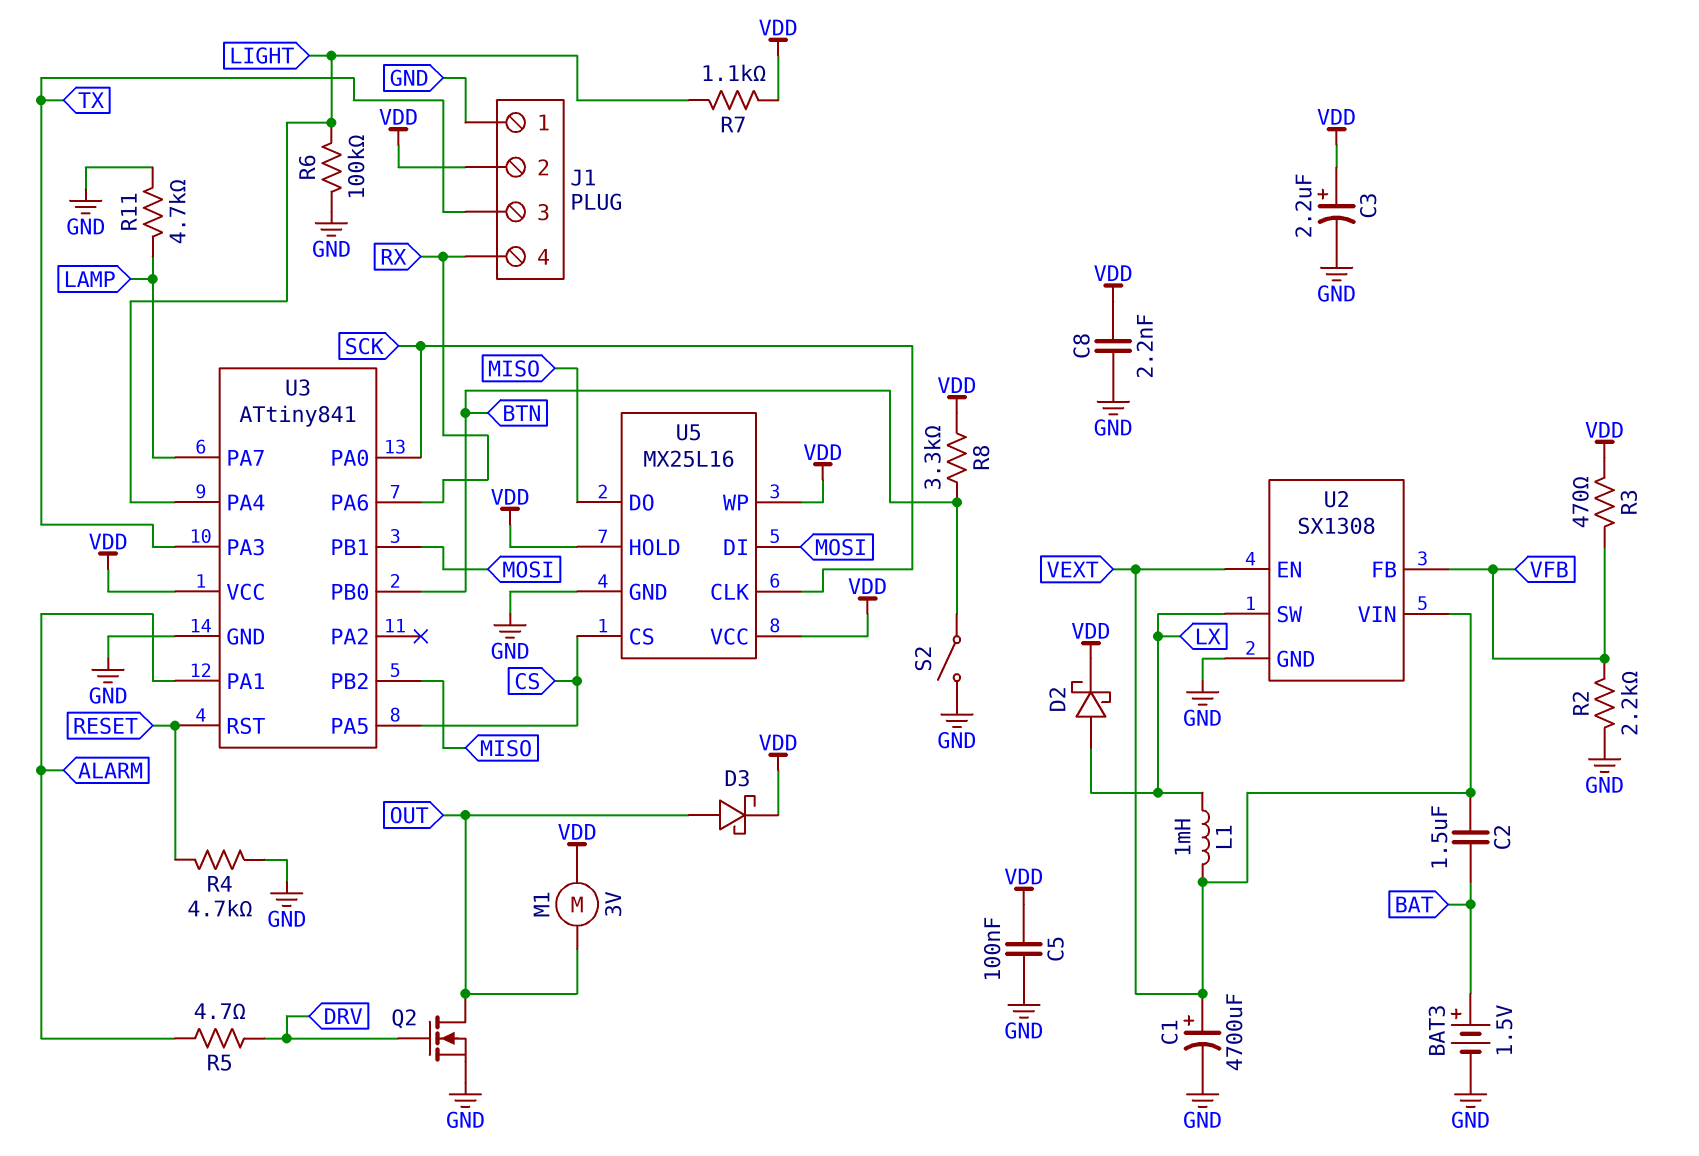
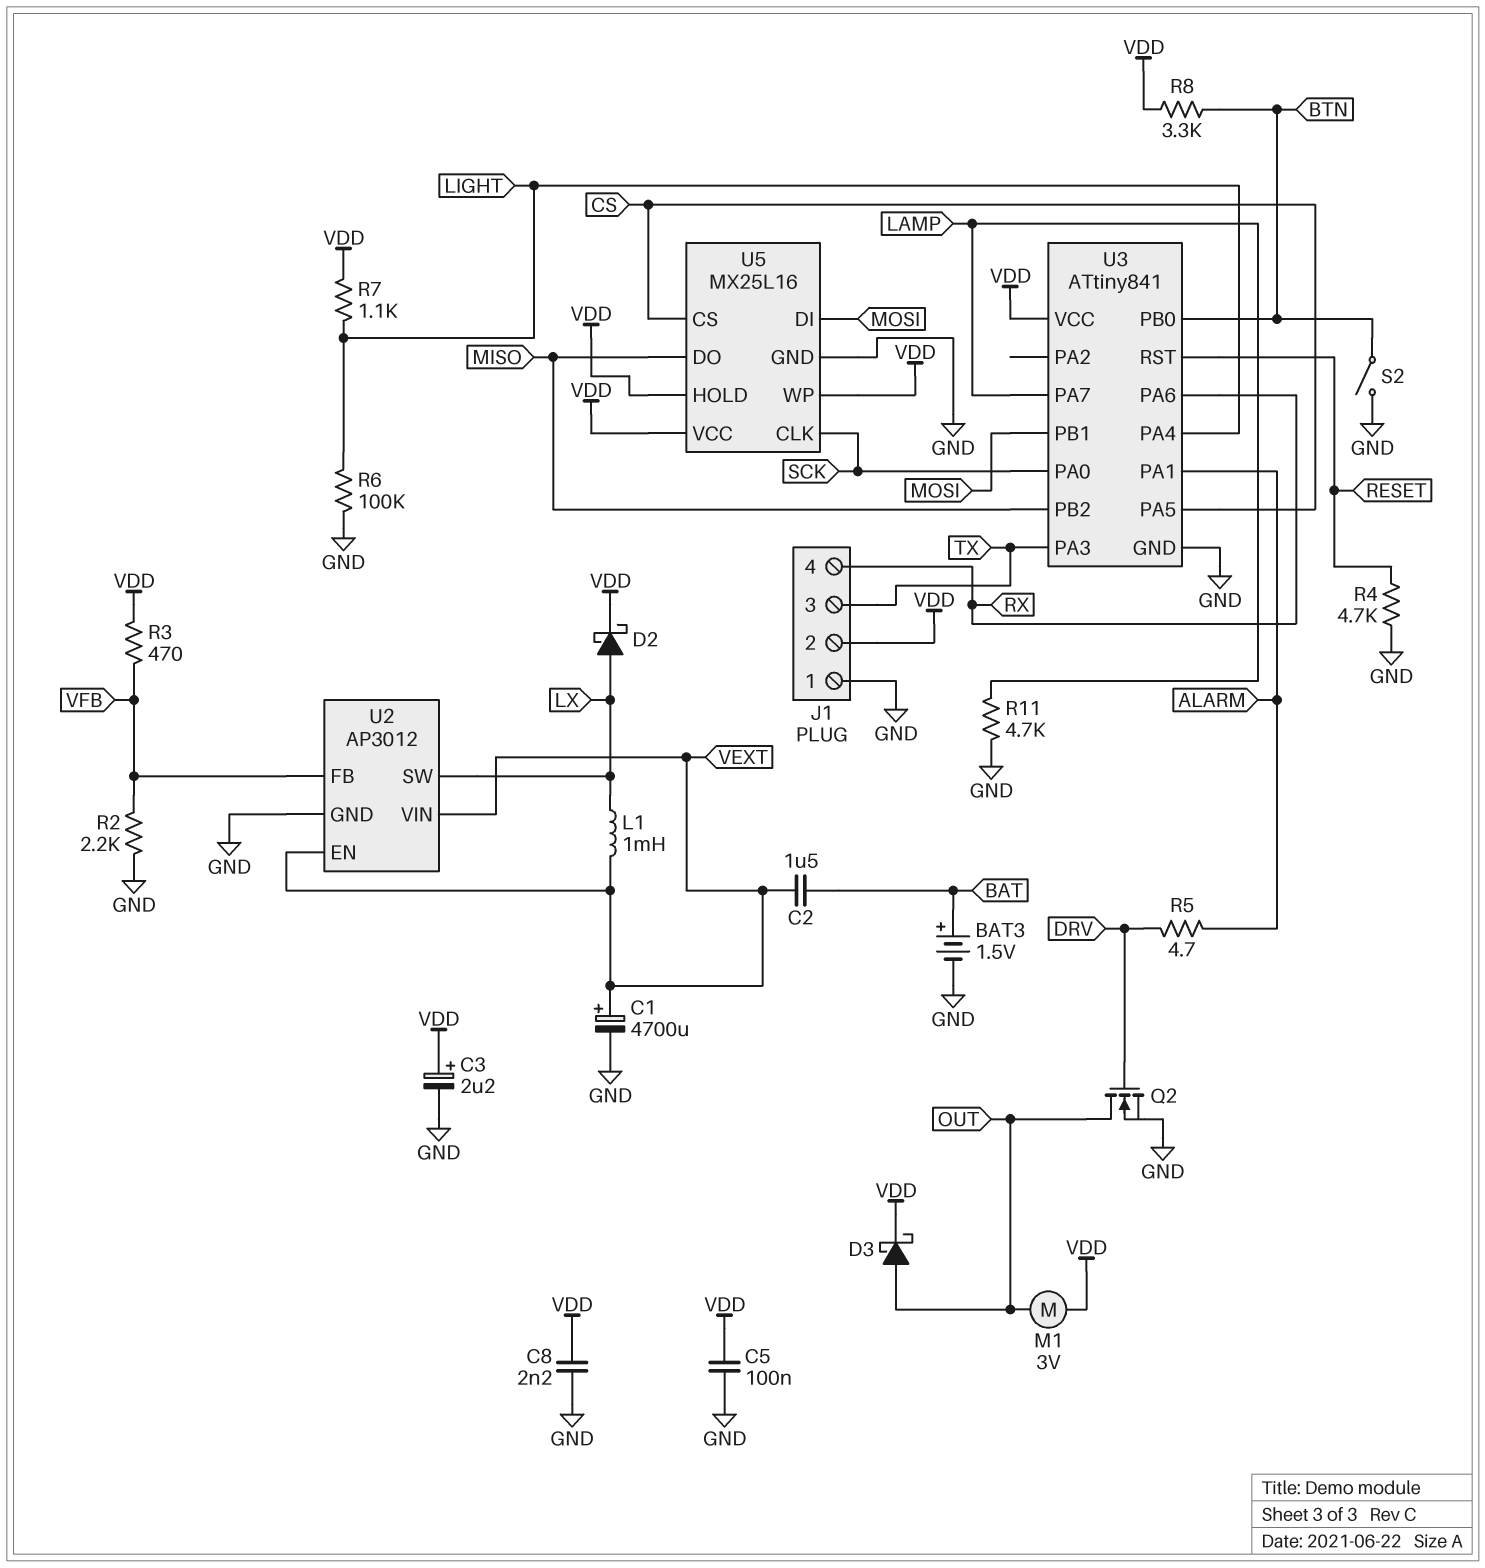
U2: SX1308 -> AP3012

